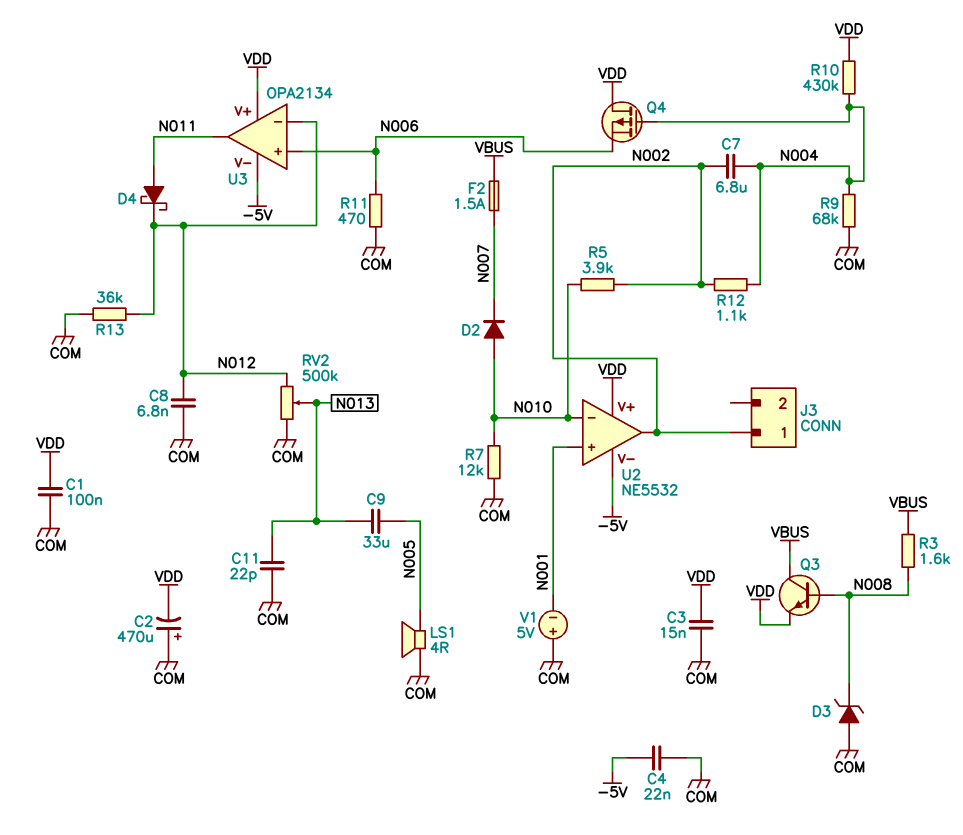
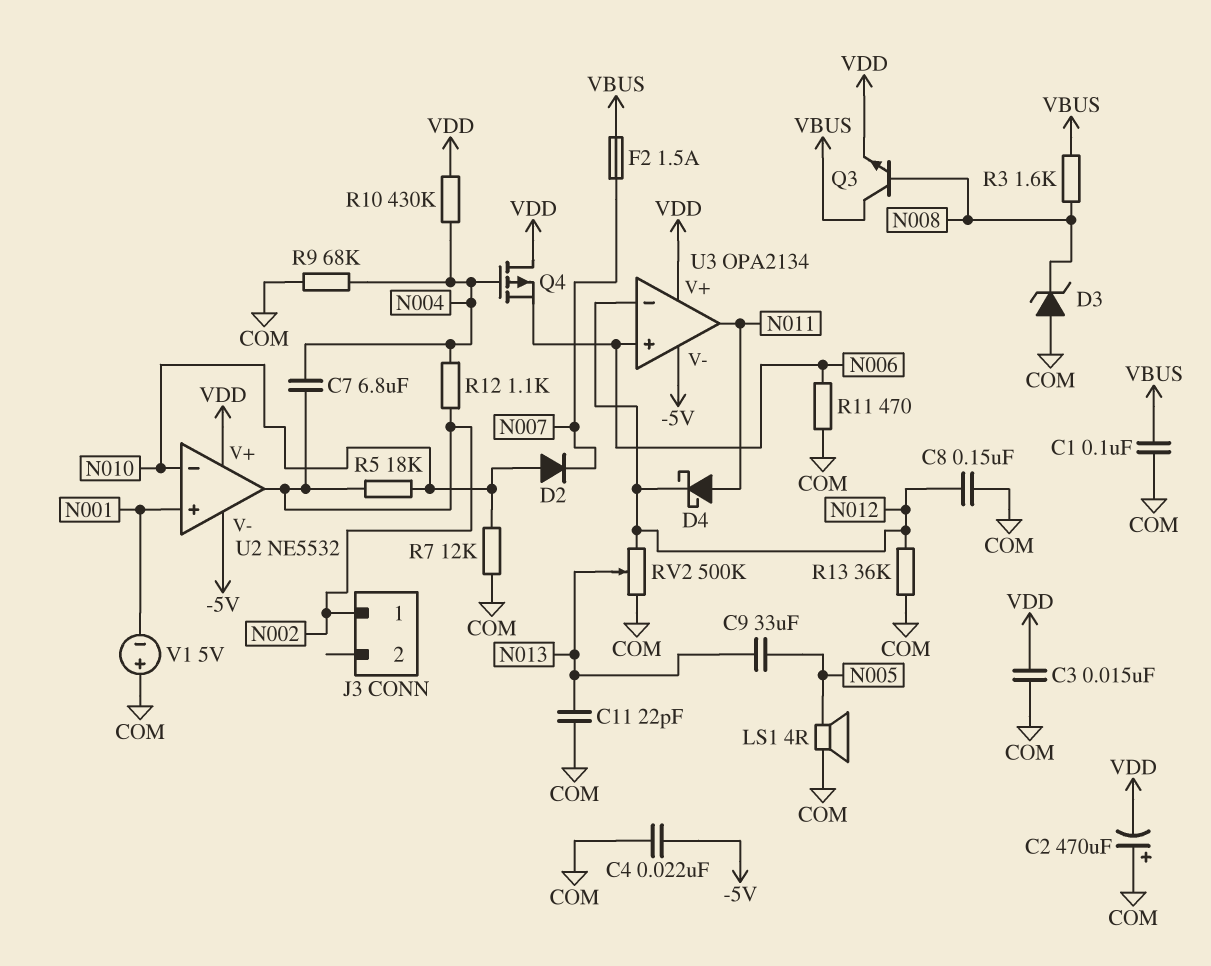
C1: 100nF (COM, VDD) -> 100nF (COM, VBUS)
C8: 6.8nF (COM, N012) -> 150nF (COM, N012)
R5: 3.9k (N002, N010) -> 18k (N002, N010)

